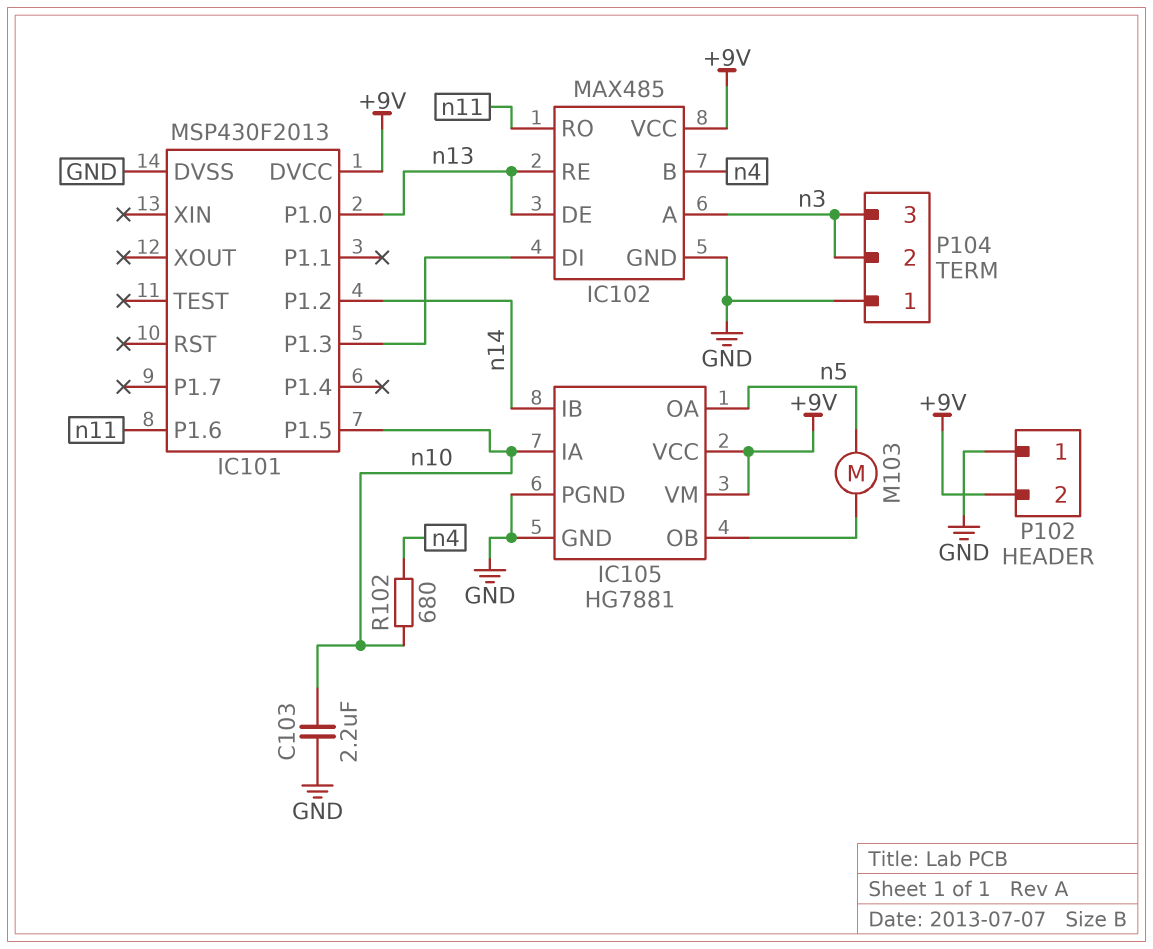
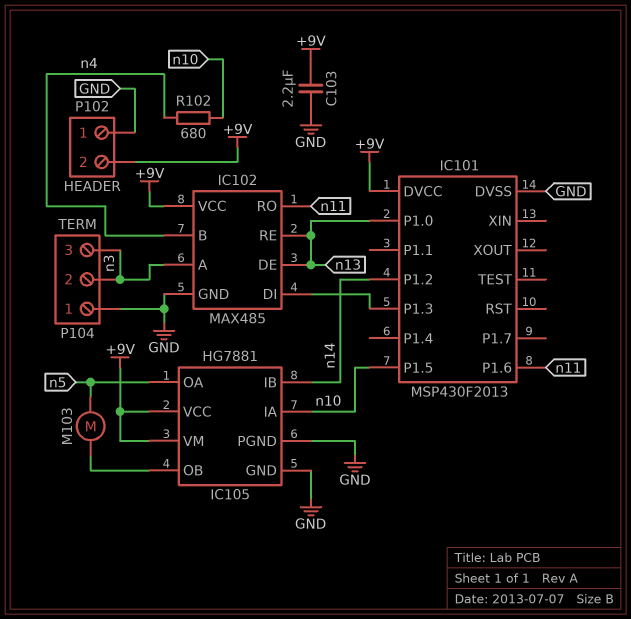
C103: 2.2uF (GND, n10) -> 2.2uF (+9V, GND)

